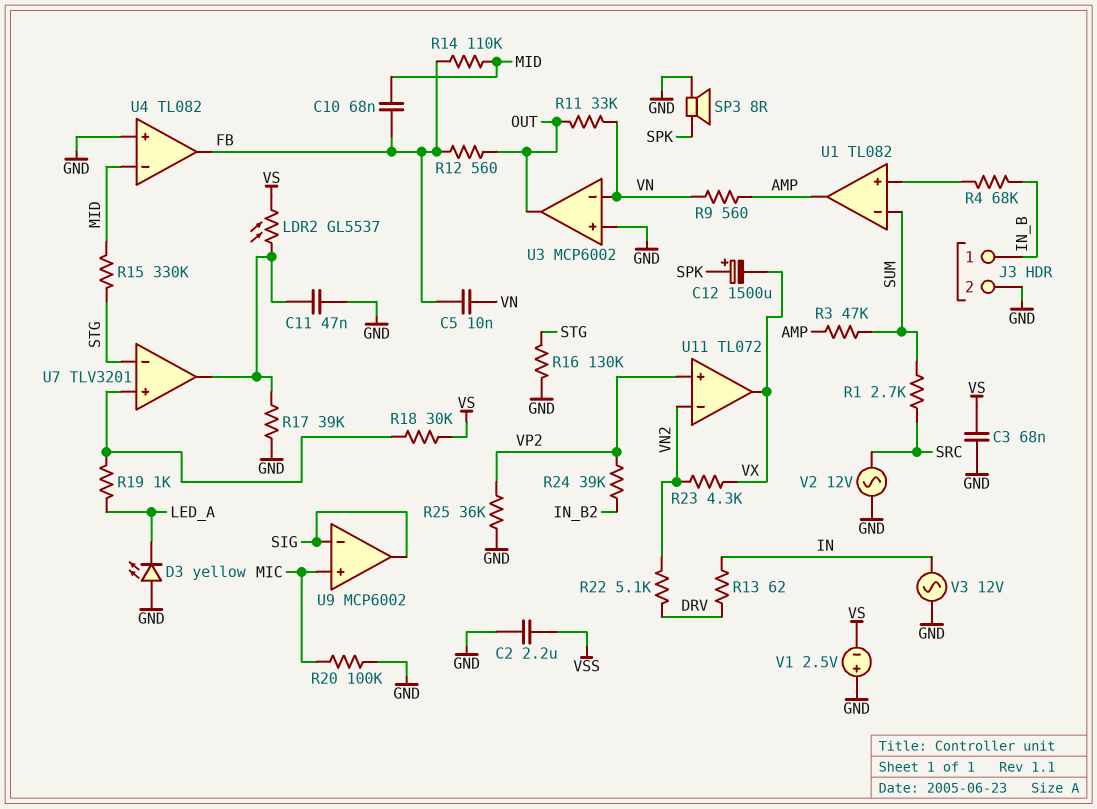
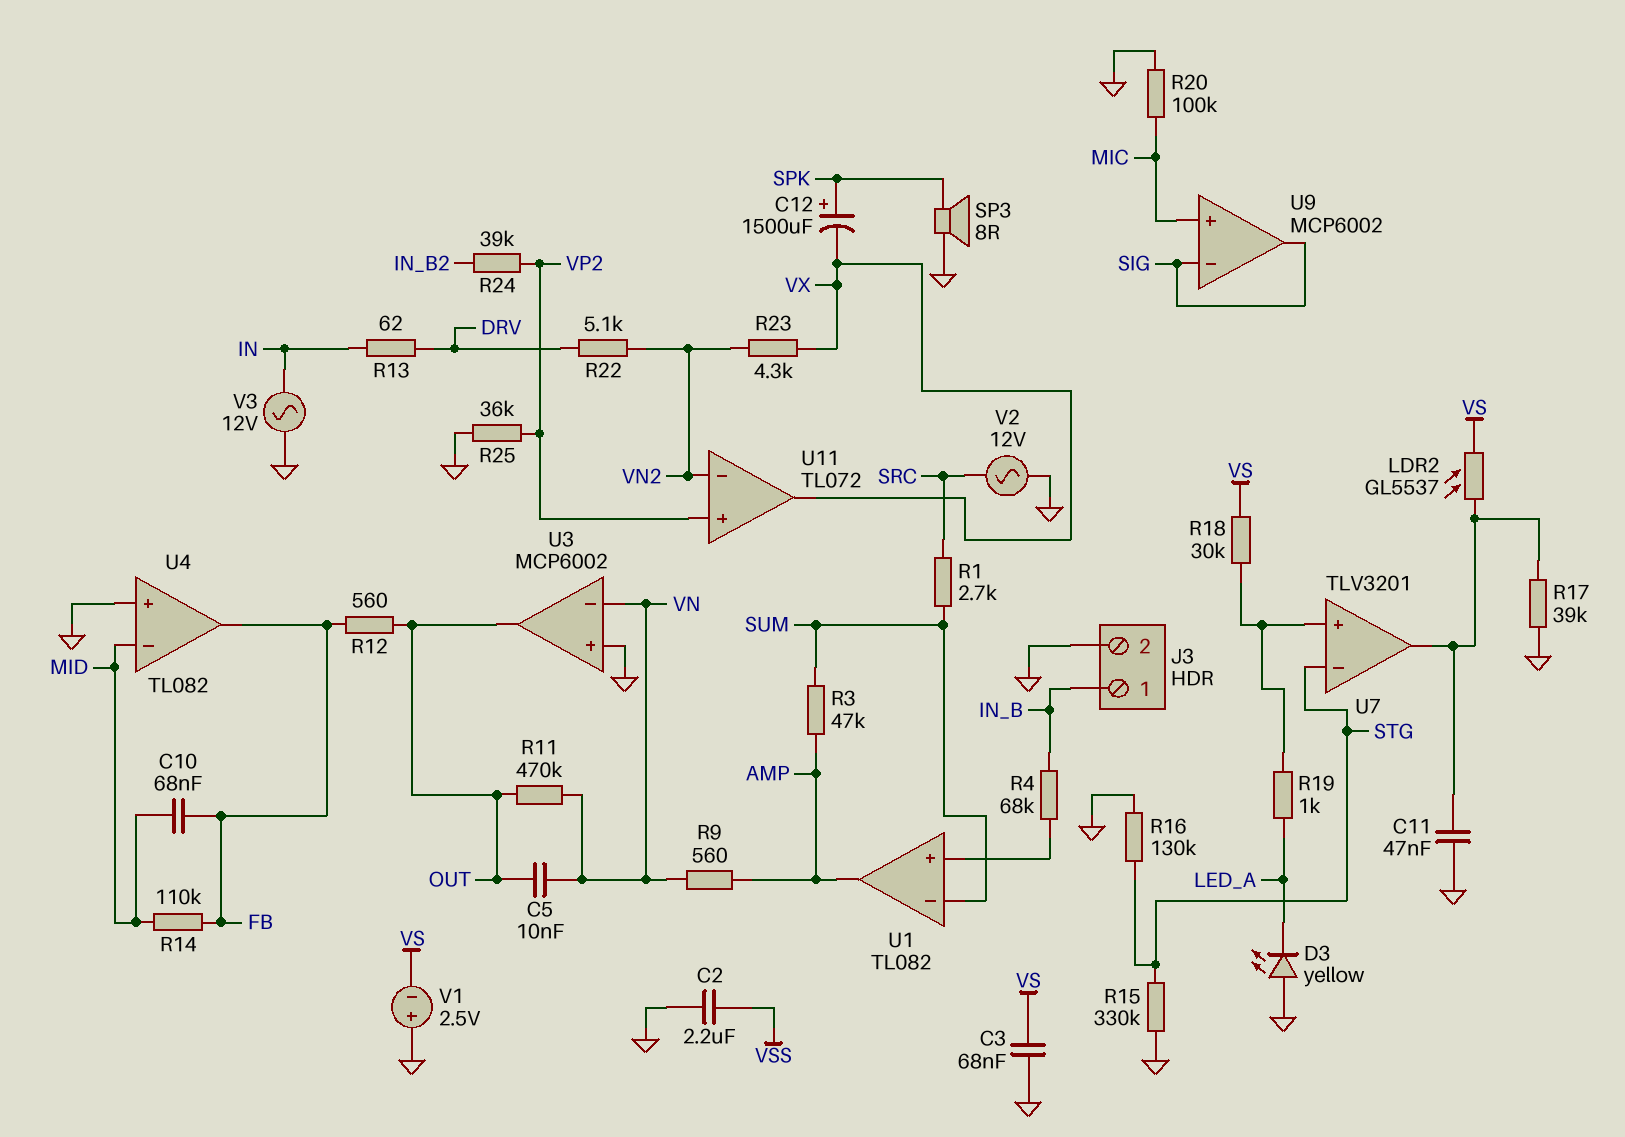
C5: 10nF (FB, VN) -> 10nF (OUT, VN)
R11: 33k (OUT, VN) -> 470k (OUT, VN)
R15: 330k (MID, STG) -> 330k (GND, STG)

